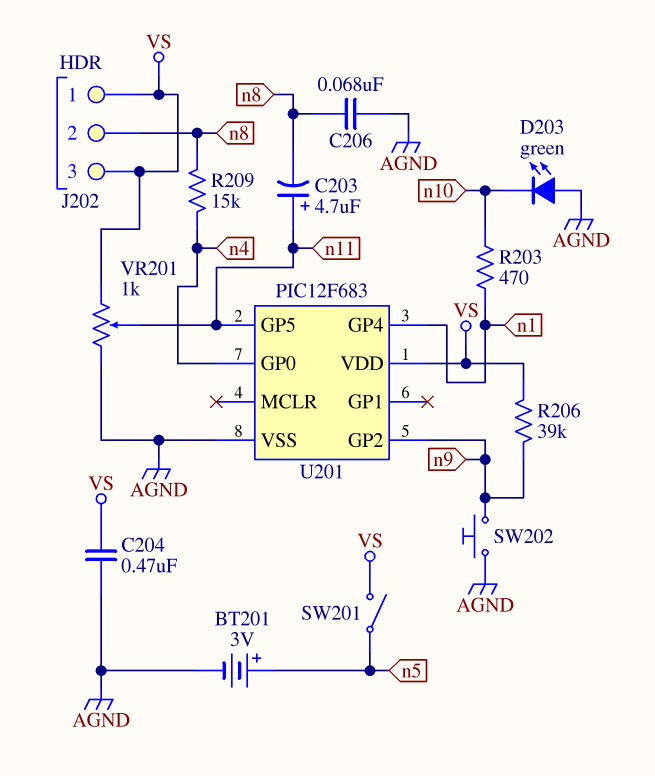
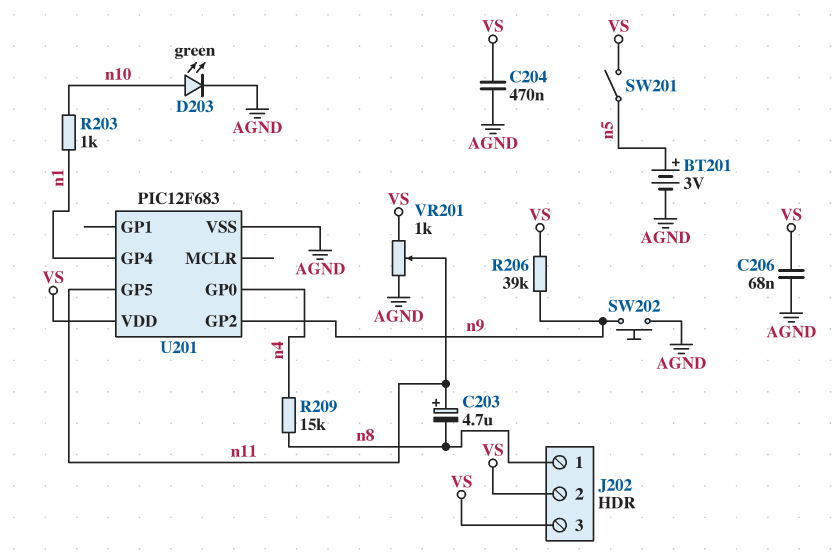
C206: 68nF (AGND, n8) -> 68nF (AGND, VS)
D203: LED green (A AGND, K n10) -> LED green (A n10, K AGND)
J202 pin 1: VS -> n8
J202 pin 2: n8 -> VS
R203: 470 (n1, n10) -> 1k (n1, n10)

